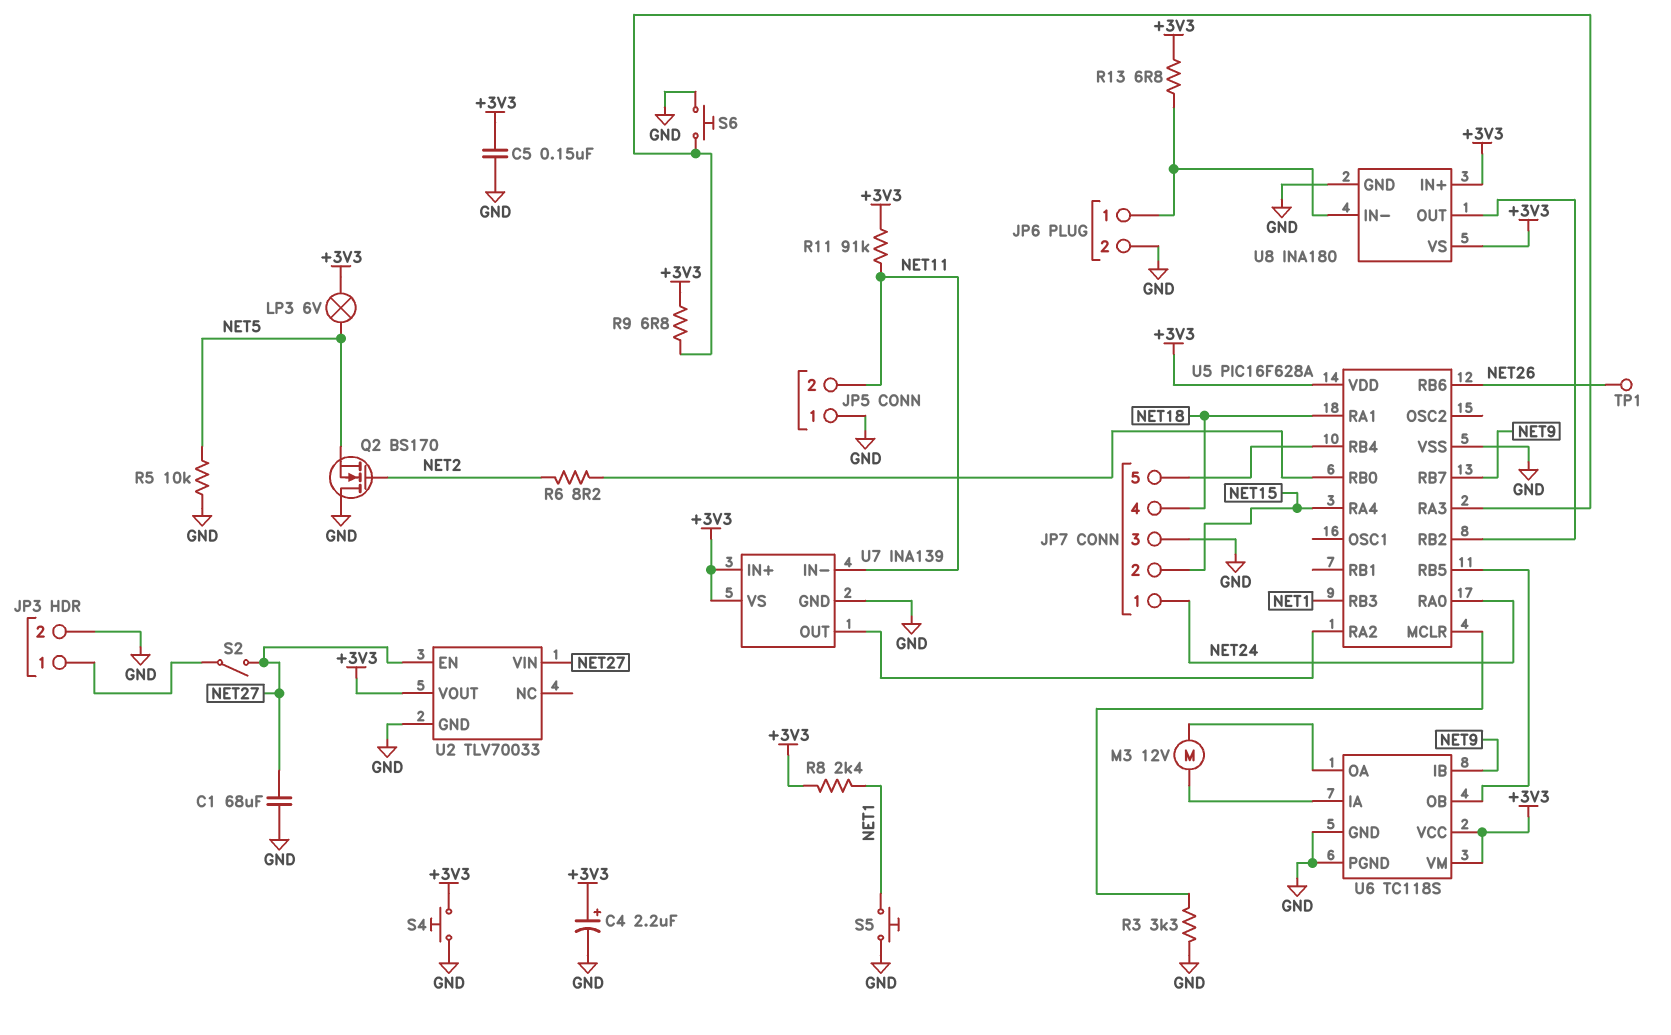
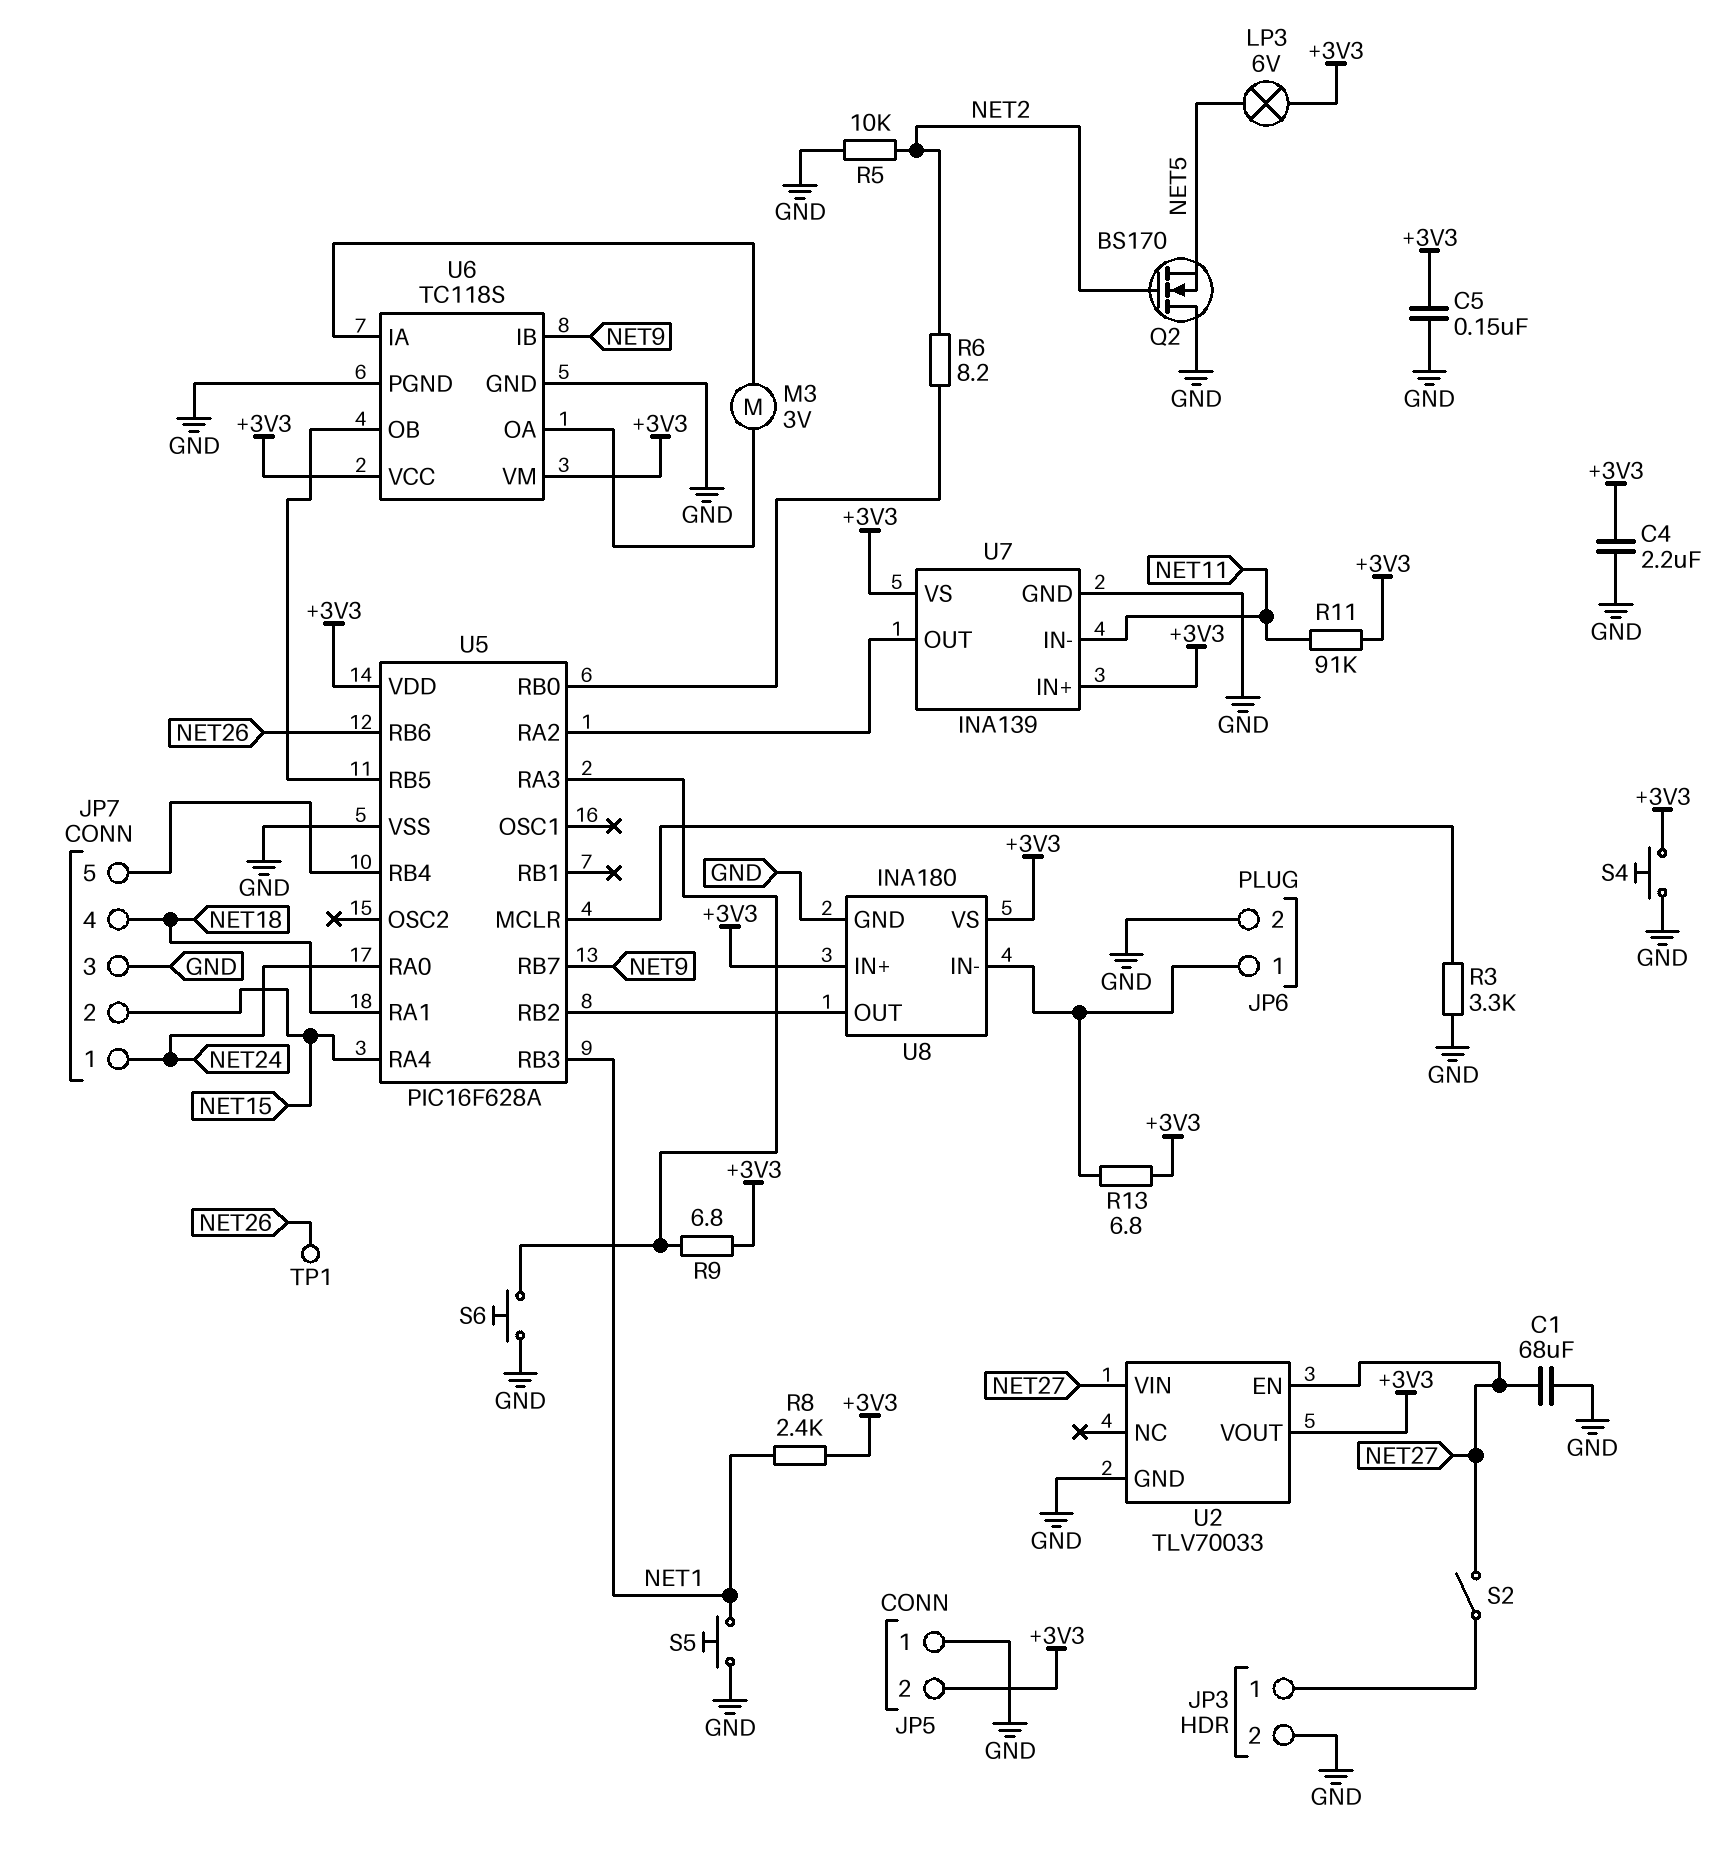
C4: 2.2uF (plus +3V3, minus GND) -> 2.2uF (+3V3, GND)
JP5 pin 2: NET11 -> +3V3
M3: motor 12V (U6/IA, U6/OA) -> motor 3V (U6/IA, U6/OA)
R5: 10k (GND, NET5) -> 10k (GND, NET2)

